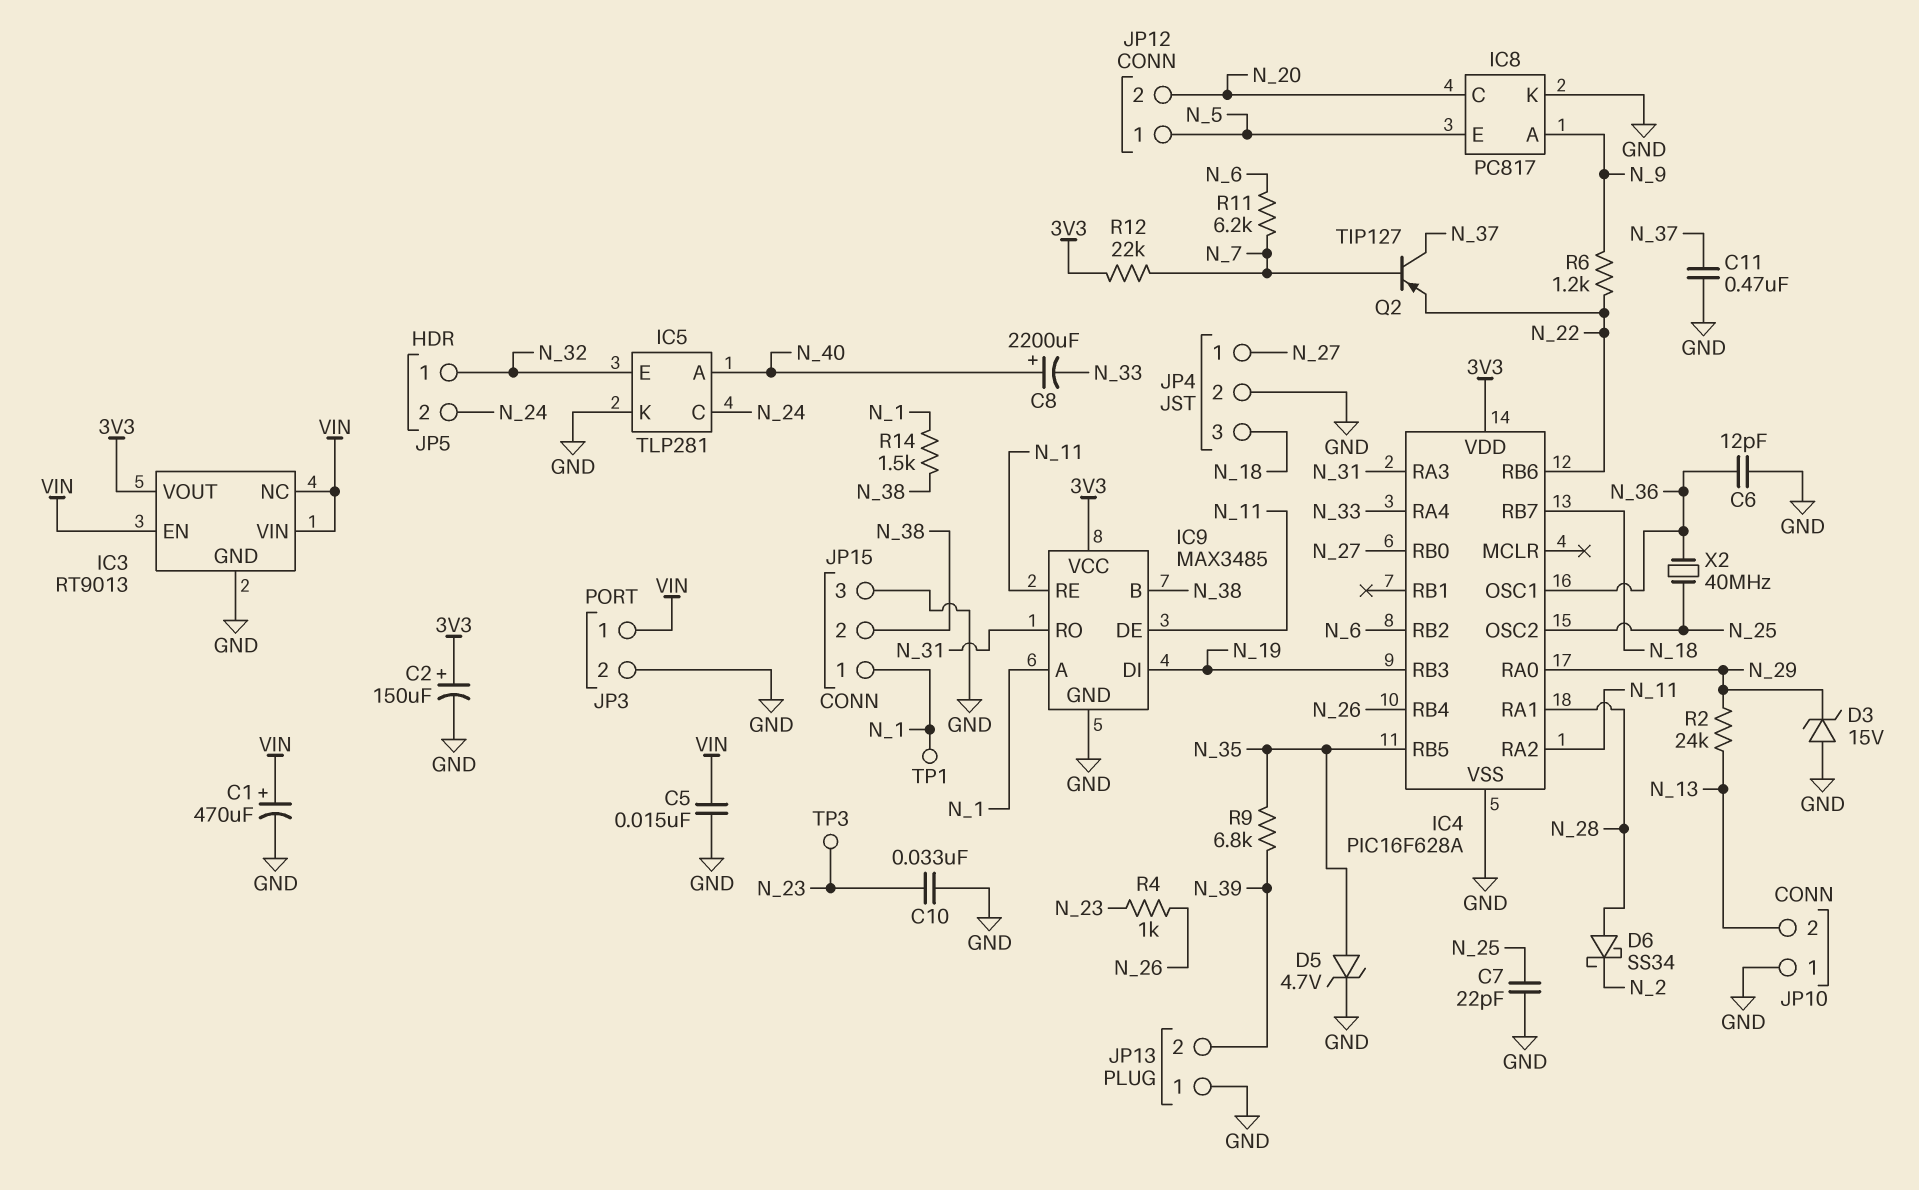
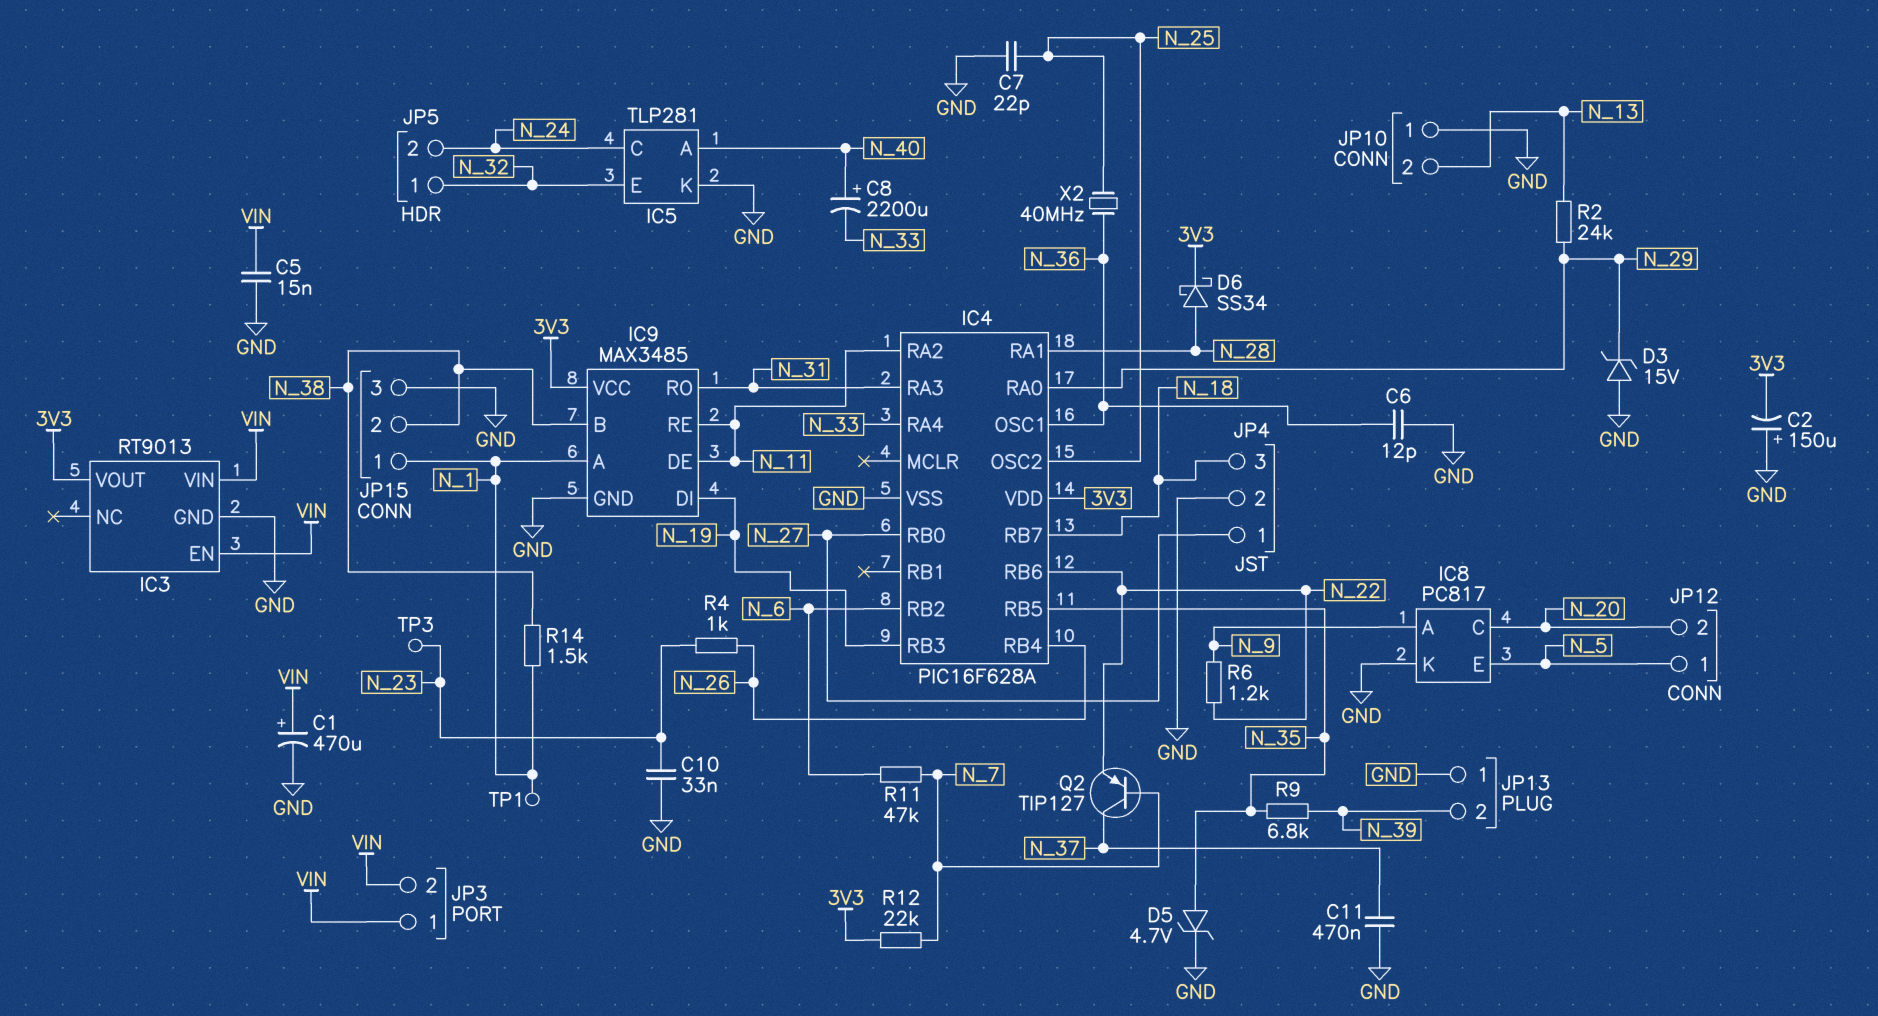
C2: 150uF (plus 3V3, minus GND) -> 150uF (plus GND, minus 3V3)
D6: schottky SS34 (A N_28, K N_2) -> schottky SS34 (A N_28, K 3V3)
IC3 pin NC: VIN -> none
JP3 pin 2: GND -> VIN
R11: 6.2k (N_6, N_7) -> 47k (N_6, N_7)

